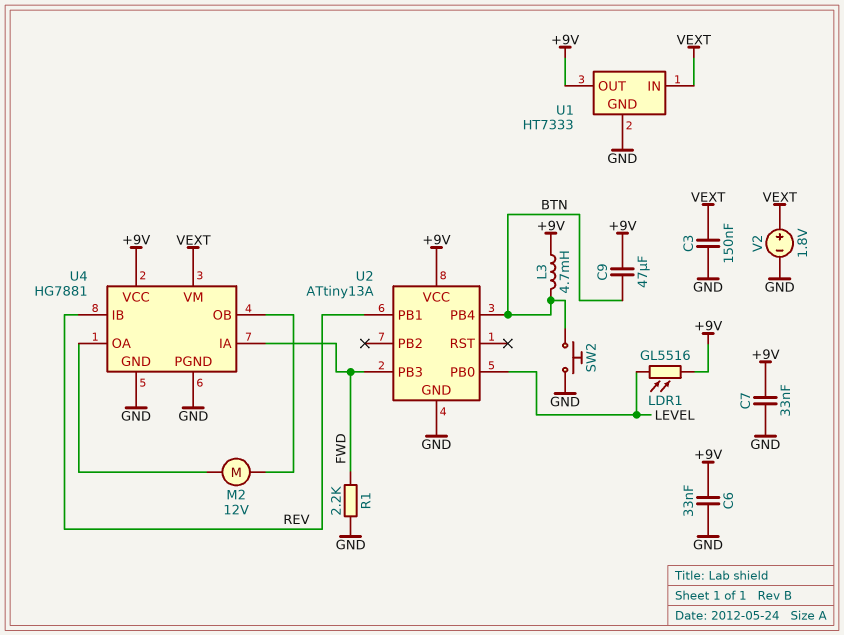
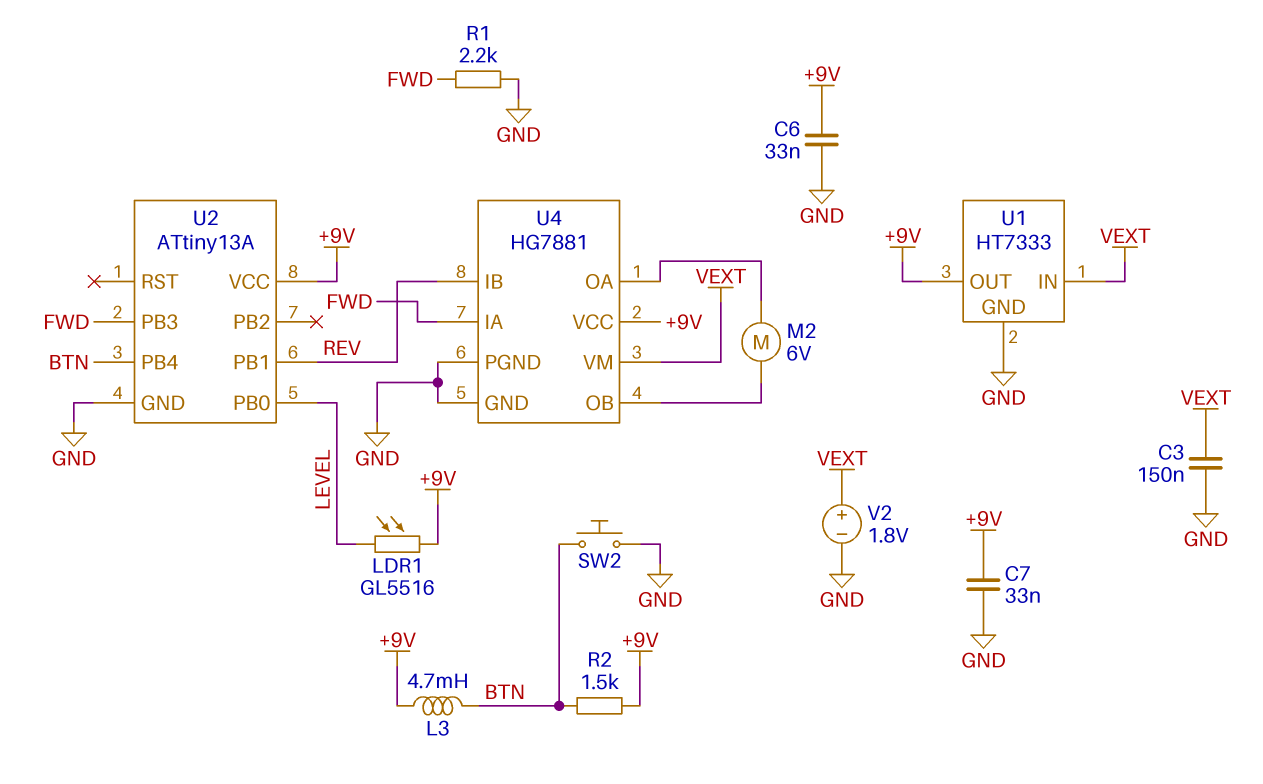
C9: 47uF (+9V, BTN) -> none
M2: motor 12V (U4/OA, U4/OB) -> motor 6V (U4/OA, U4/OB)
R2: none -> 1.5k (+9V, BTN)

